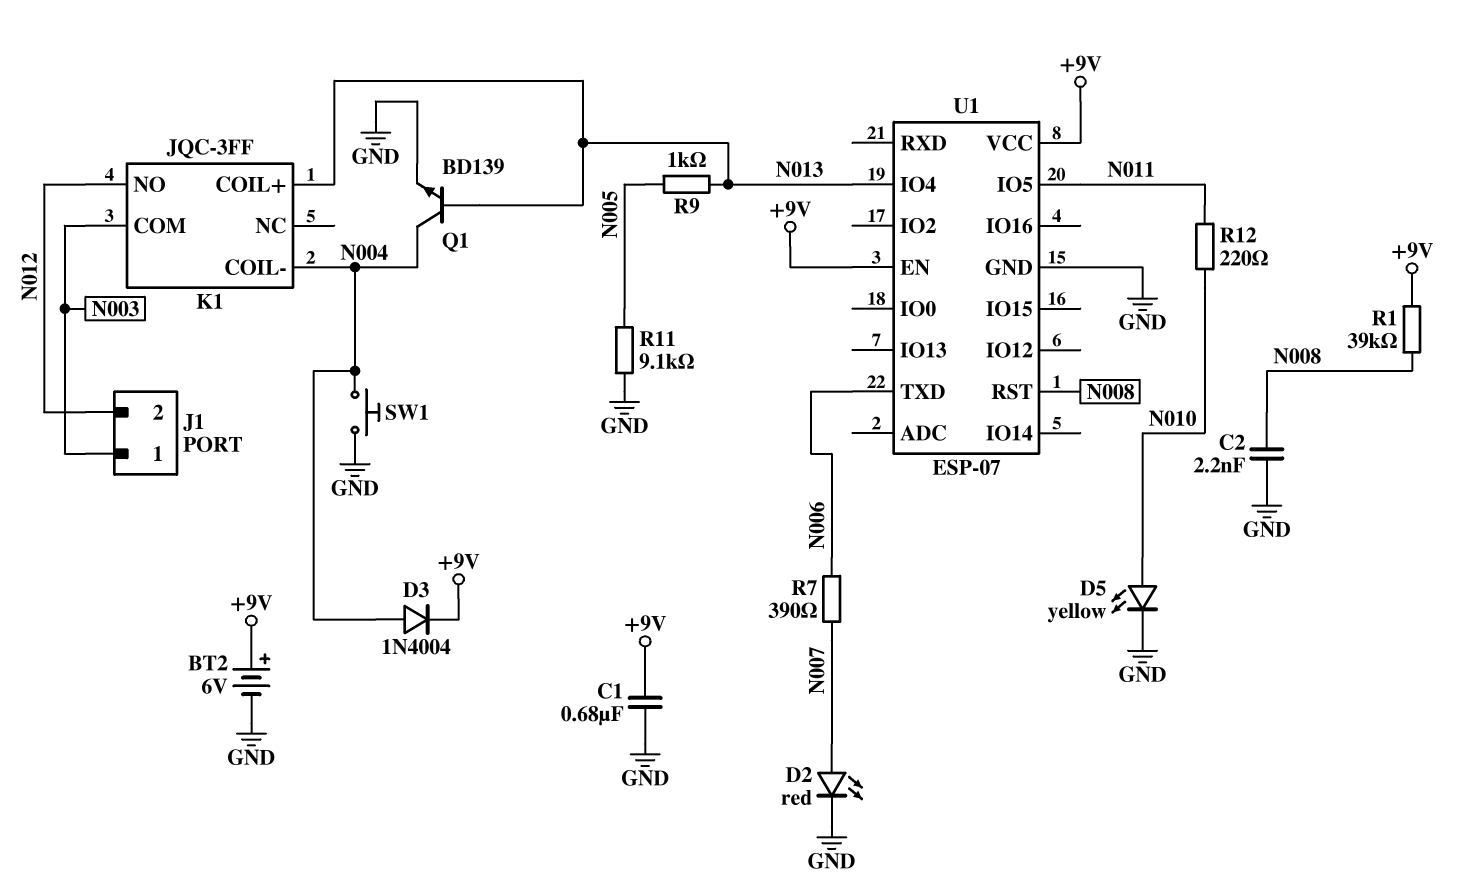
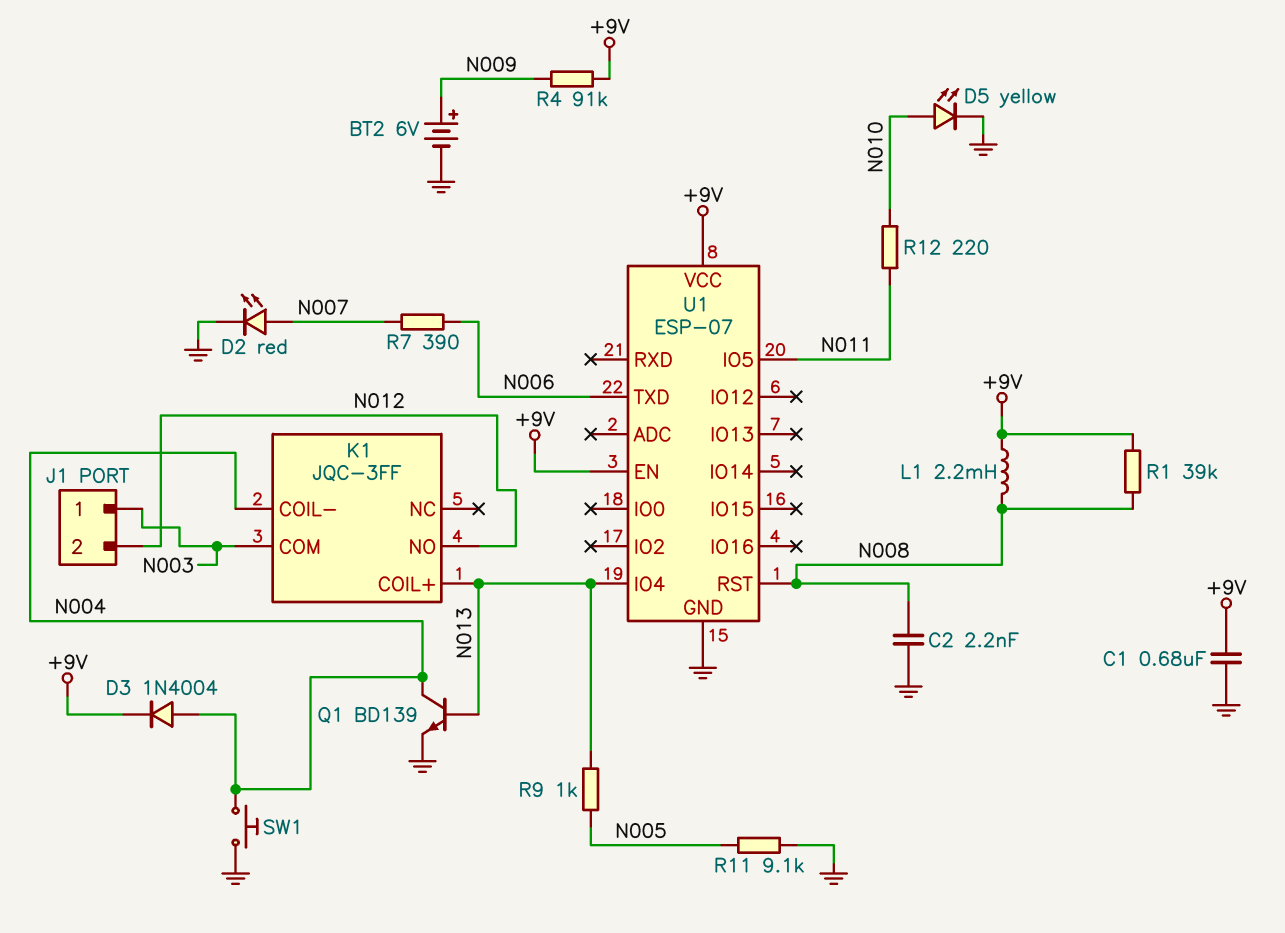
BT2: 6V (plus +9V, minus GND) -> 6V (plus N009, minus GND)
L1: none -> 2.2mH (+9V, N008)
R4: none -> 91k (+9V, N009)

